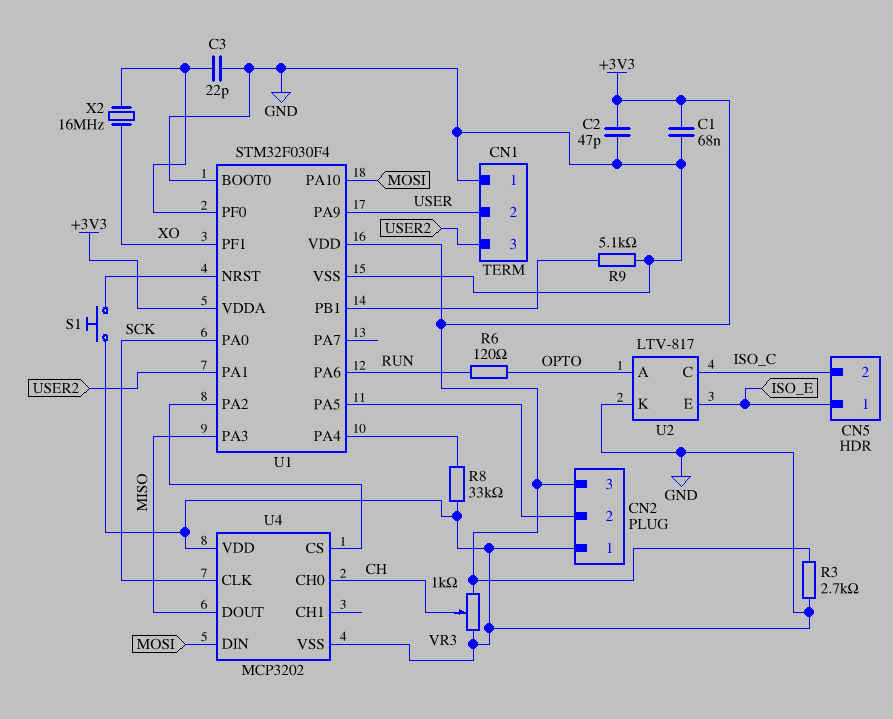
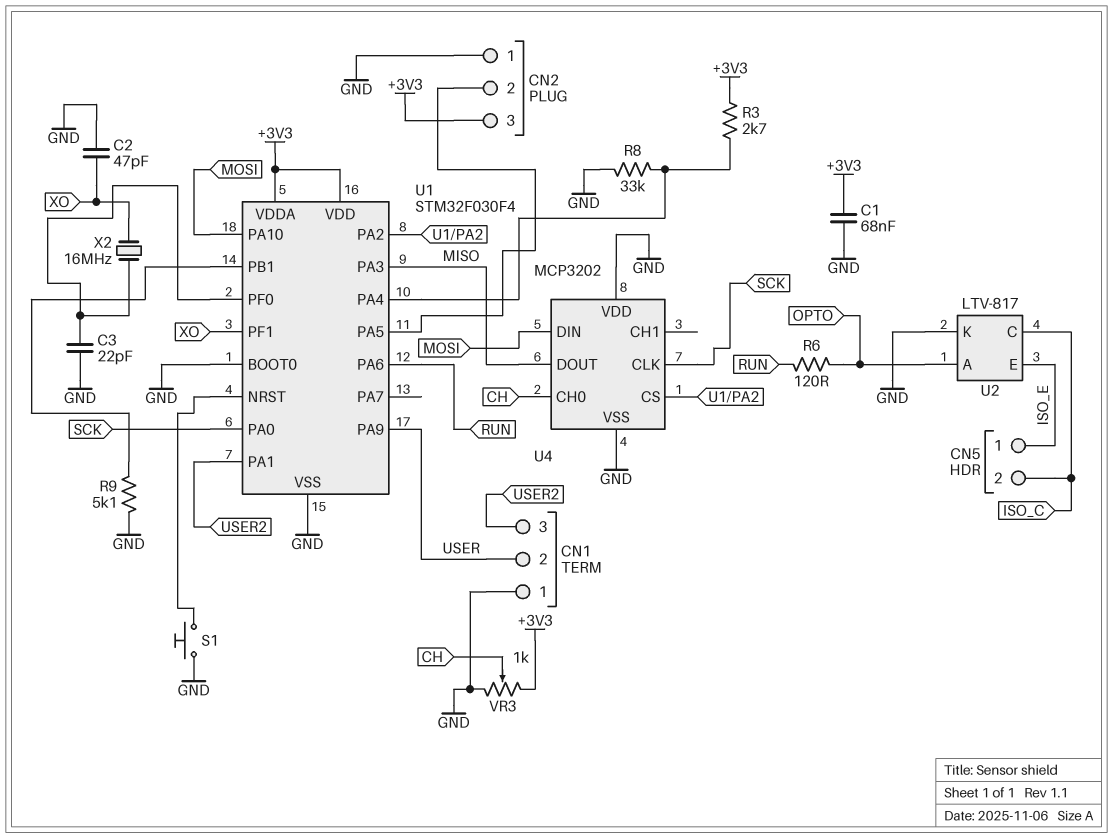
C2: 47pF (+3V3, GND) -> 47pF (GND, XO)
R3: 2.7k (+3V3, GND) -> 2.7k (+3V3, U1/PA4)

